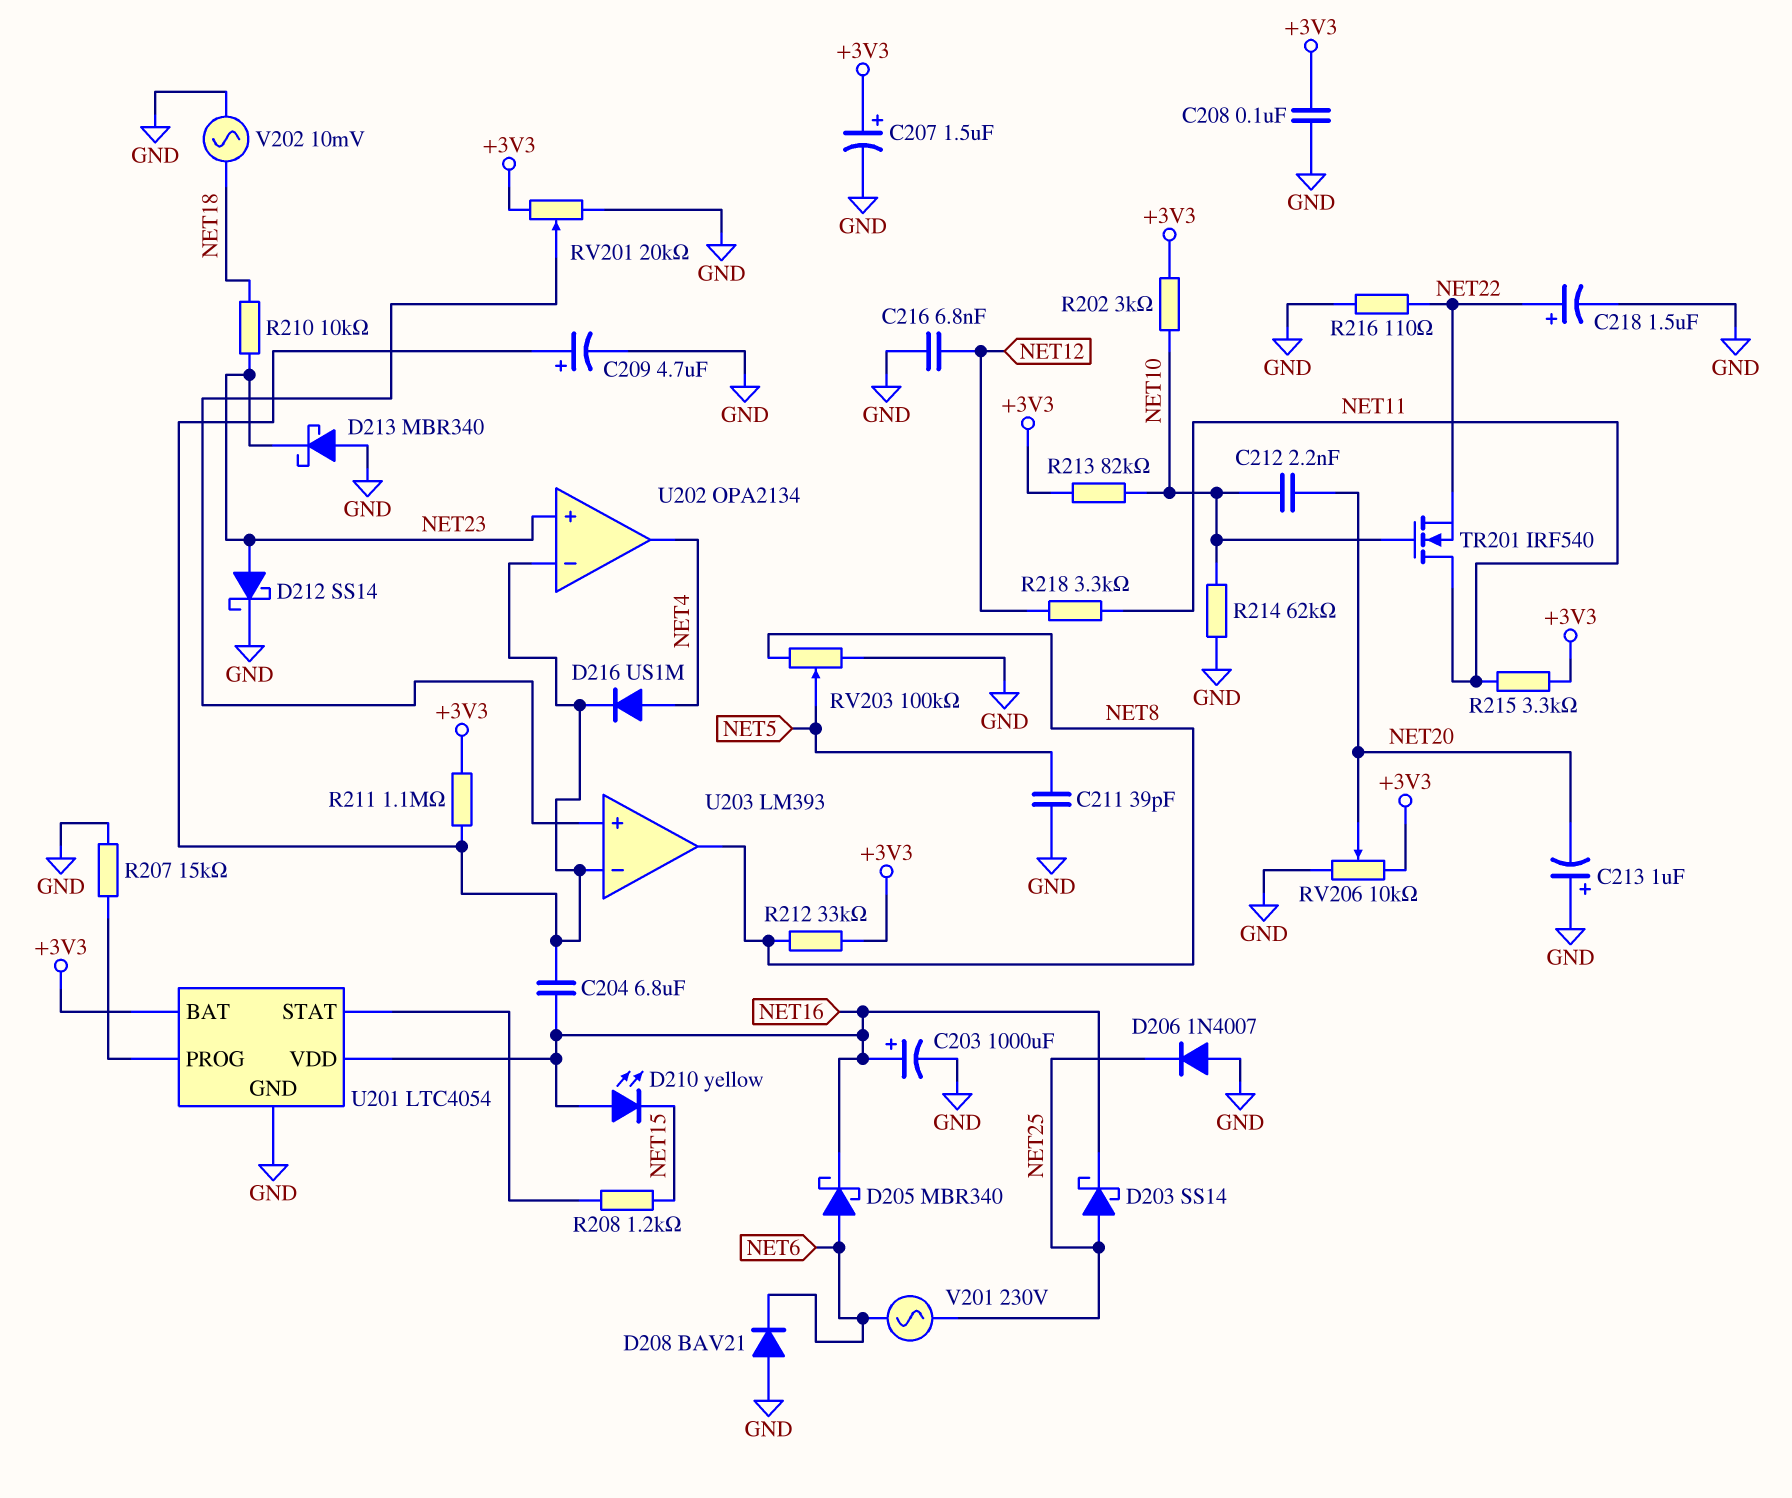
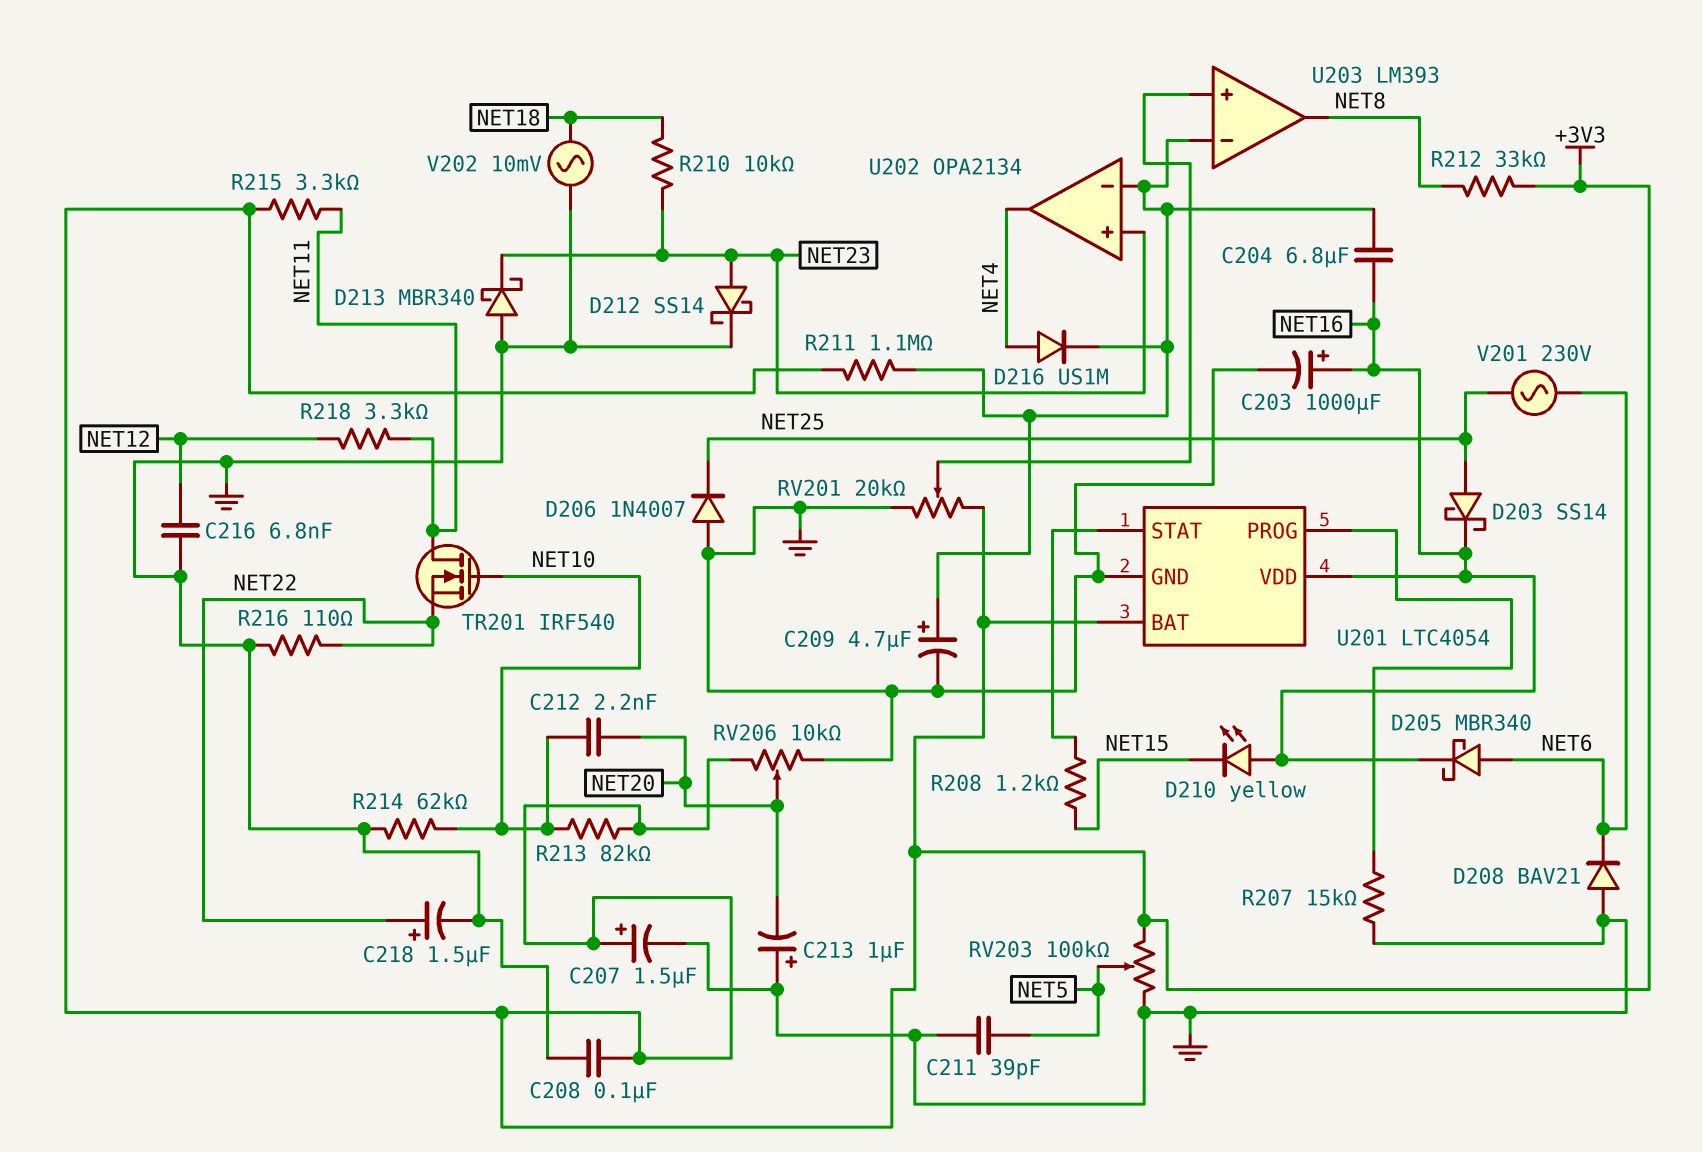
R202: 3k (+3V3, NET10) -> none
RV203: 100k (GND, NET8, wiper NET5) -> 100k (+3V3, GND, wiper NET5)

